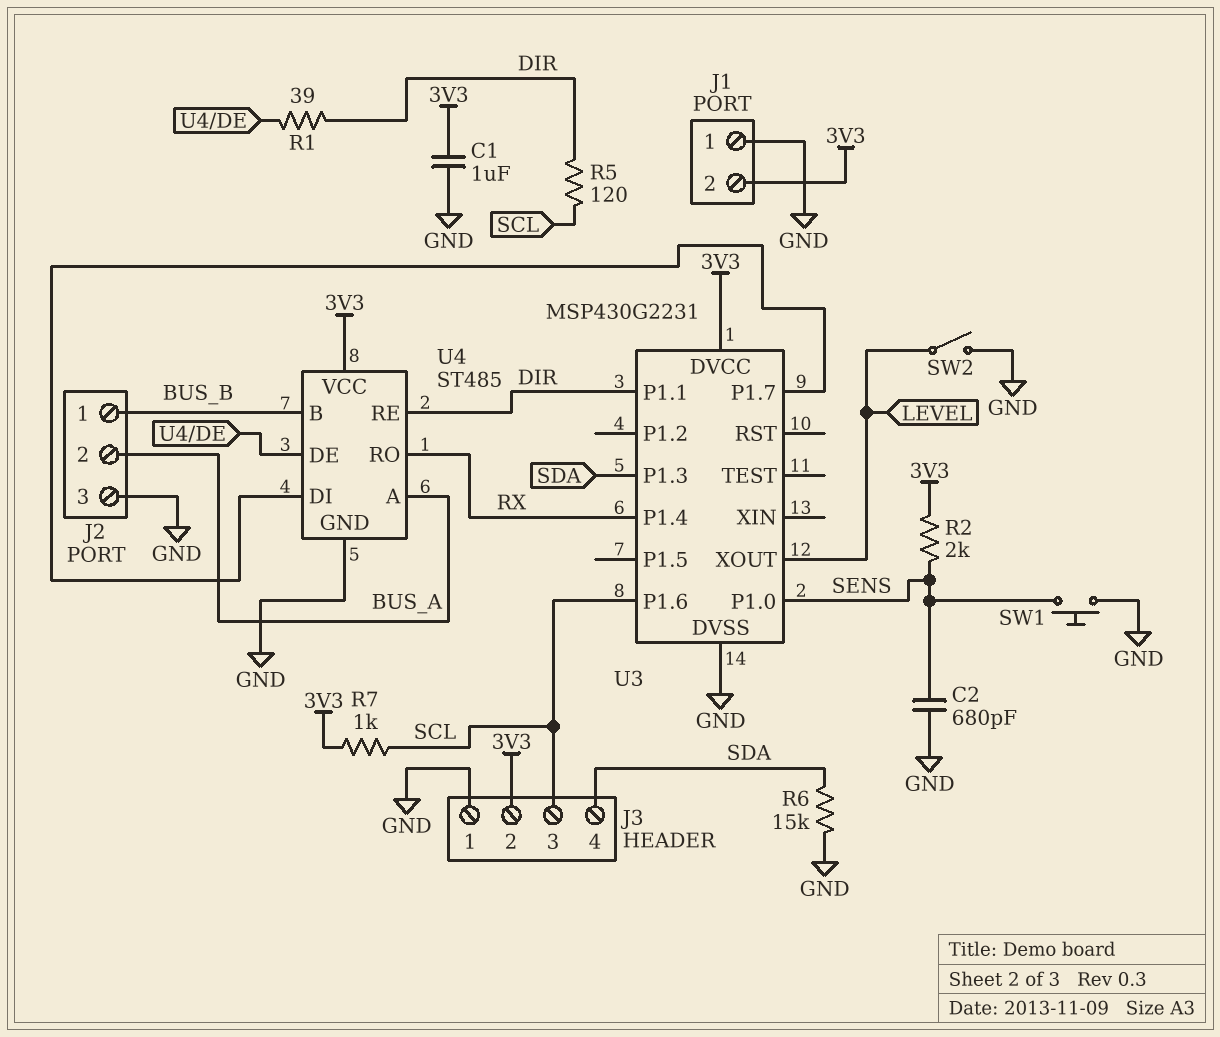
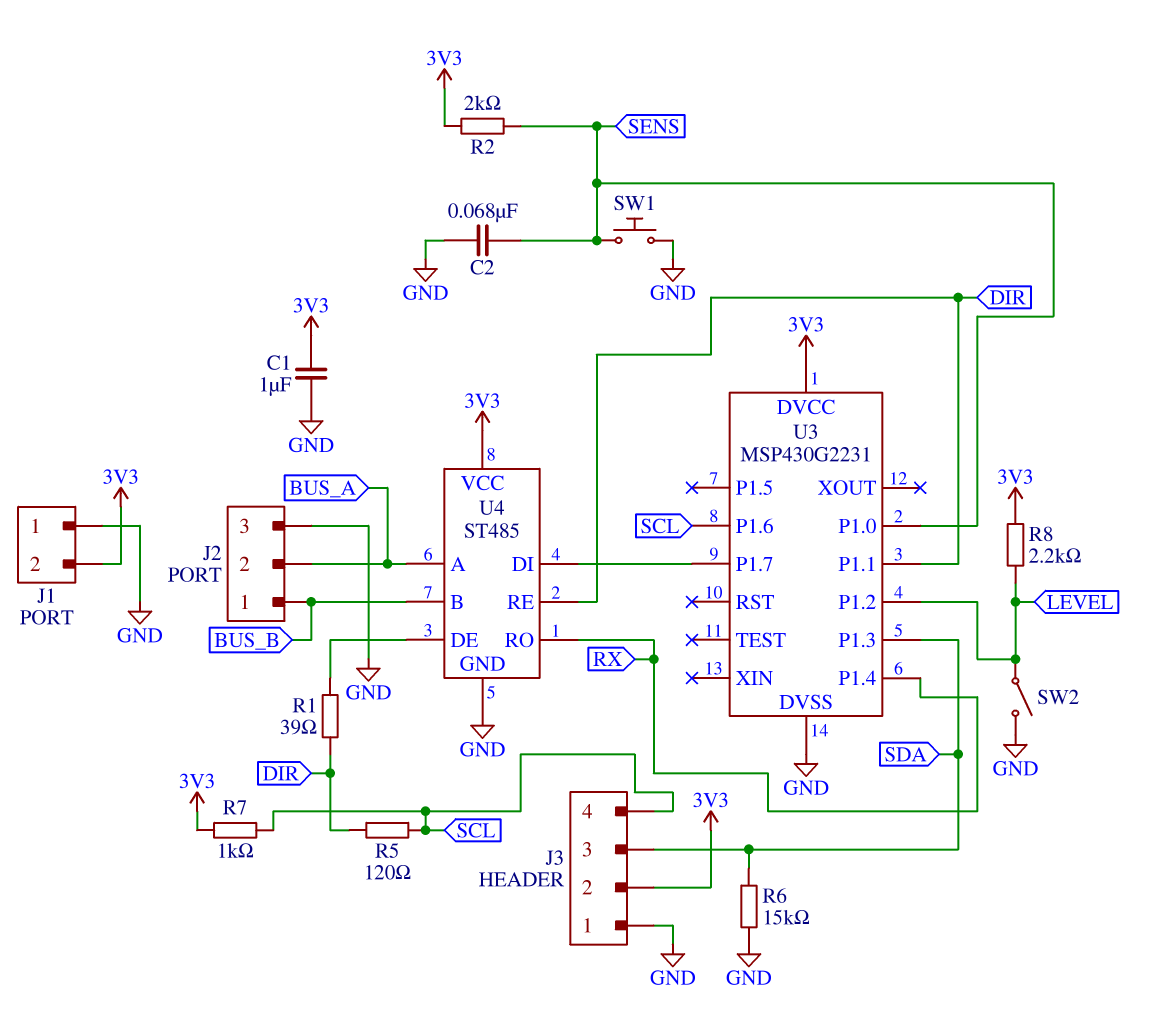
C2: 680pF (GND, SENS) -> 68nF (GND, SENS)
J3 pin 3: SCL -> SDA
J3 pin 4: SDA -> SCL
R8: none -> 2.2k (3V3, LEVEL)
U3 pin P1.2: none -> LEVEL
U3 pin XOUT: LEVEL -> none

